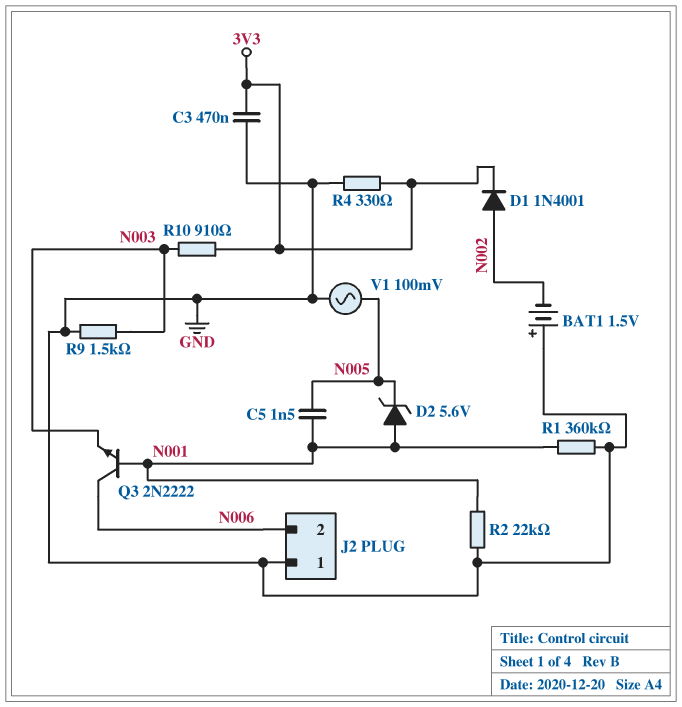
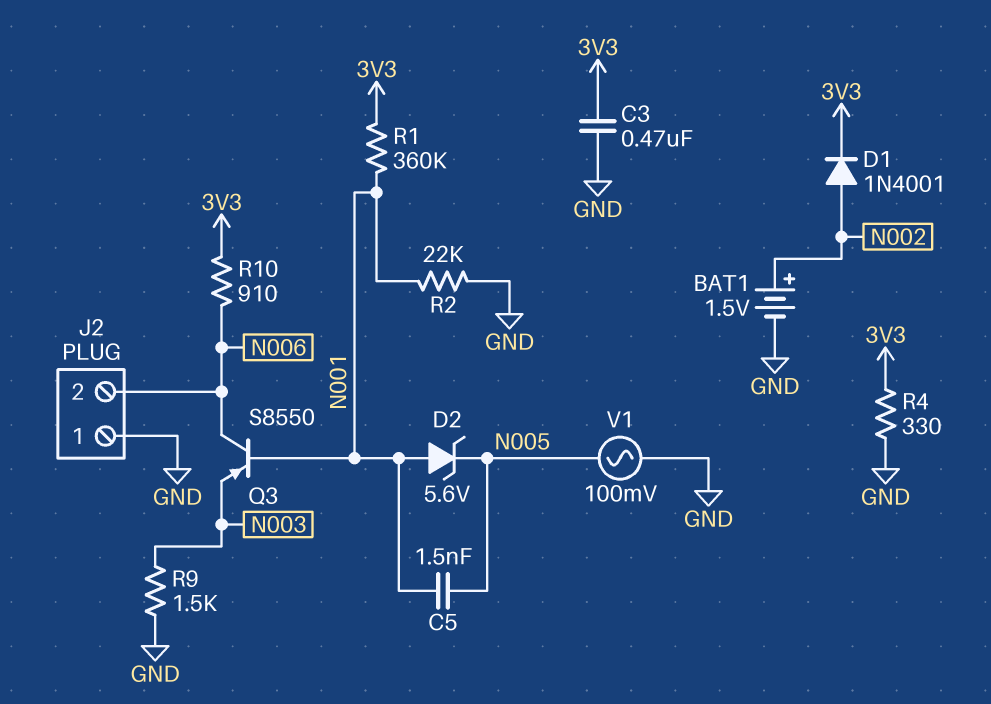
BAT1: 1.5V (plus GND, minus N002) -> 1.5V (plus N002, minus GND)
Q3: NPN 2N2222 (B N001, C N006, E N003) -> PNP S8550 (B N001, C N006, E N003)
R1: 360k (GND, N001) -> 360k (3V3, N001)
R10: 910 (3V3, N003) -> 910 (3V3, N006)

